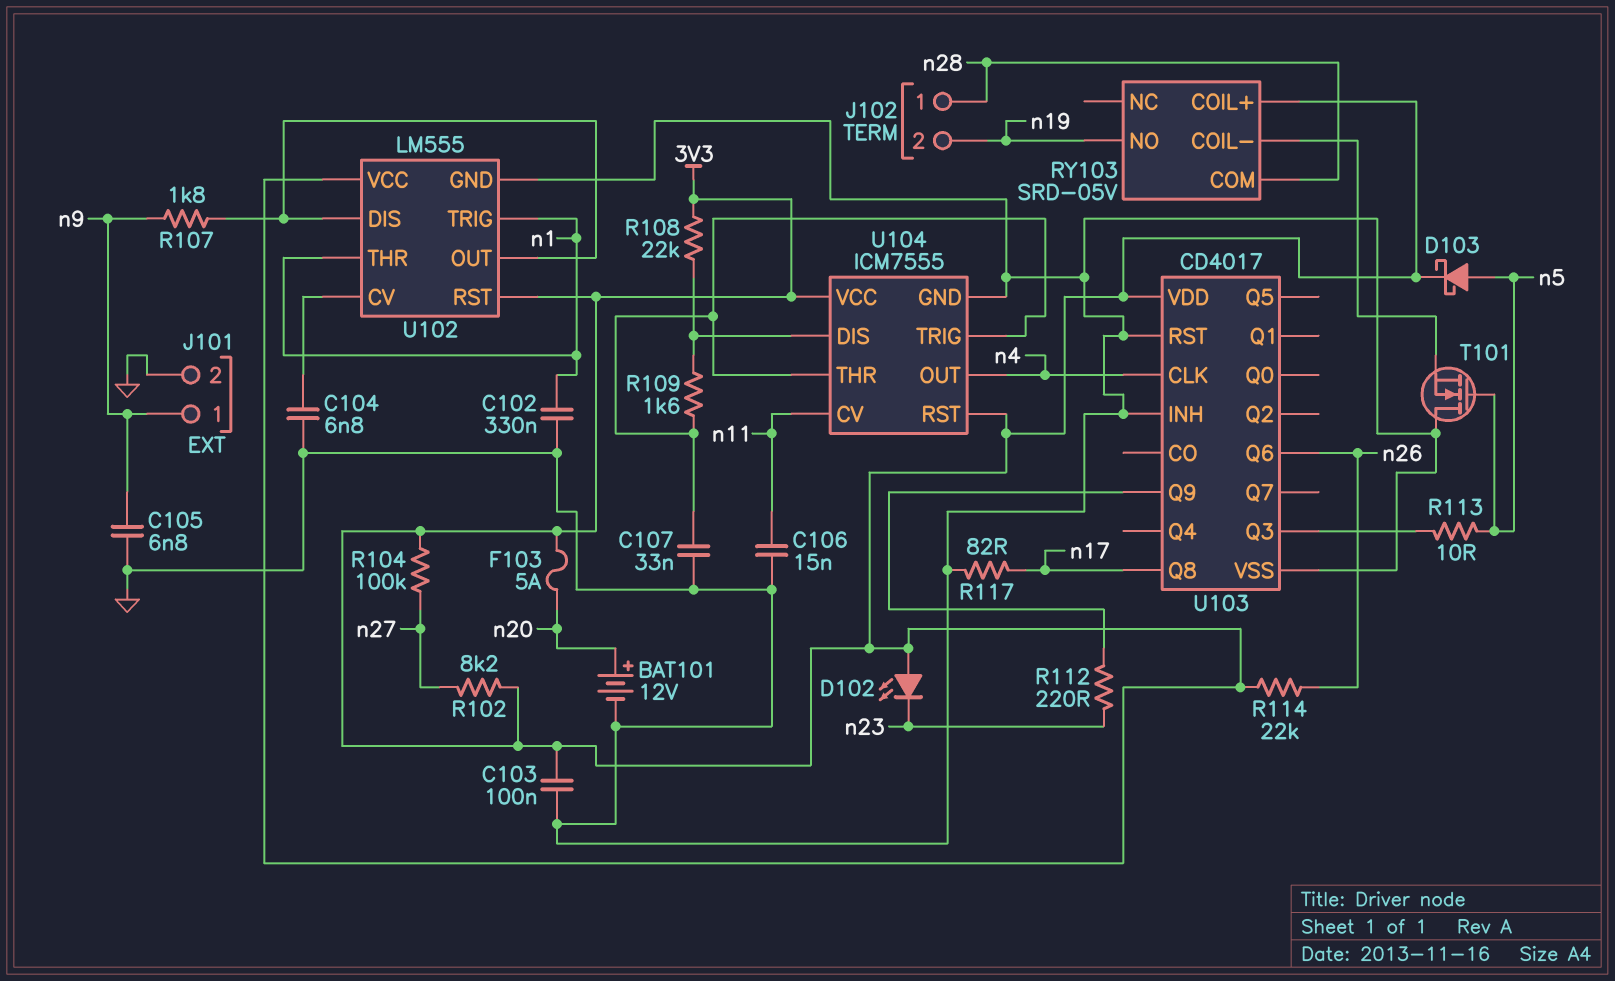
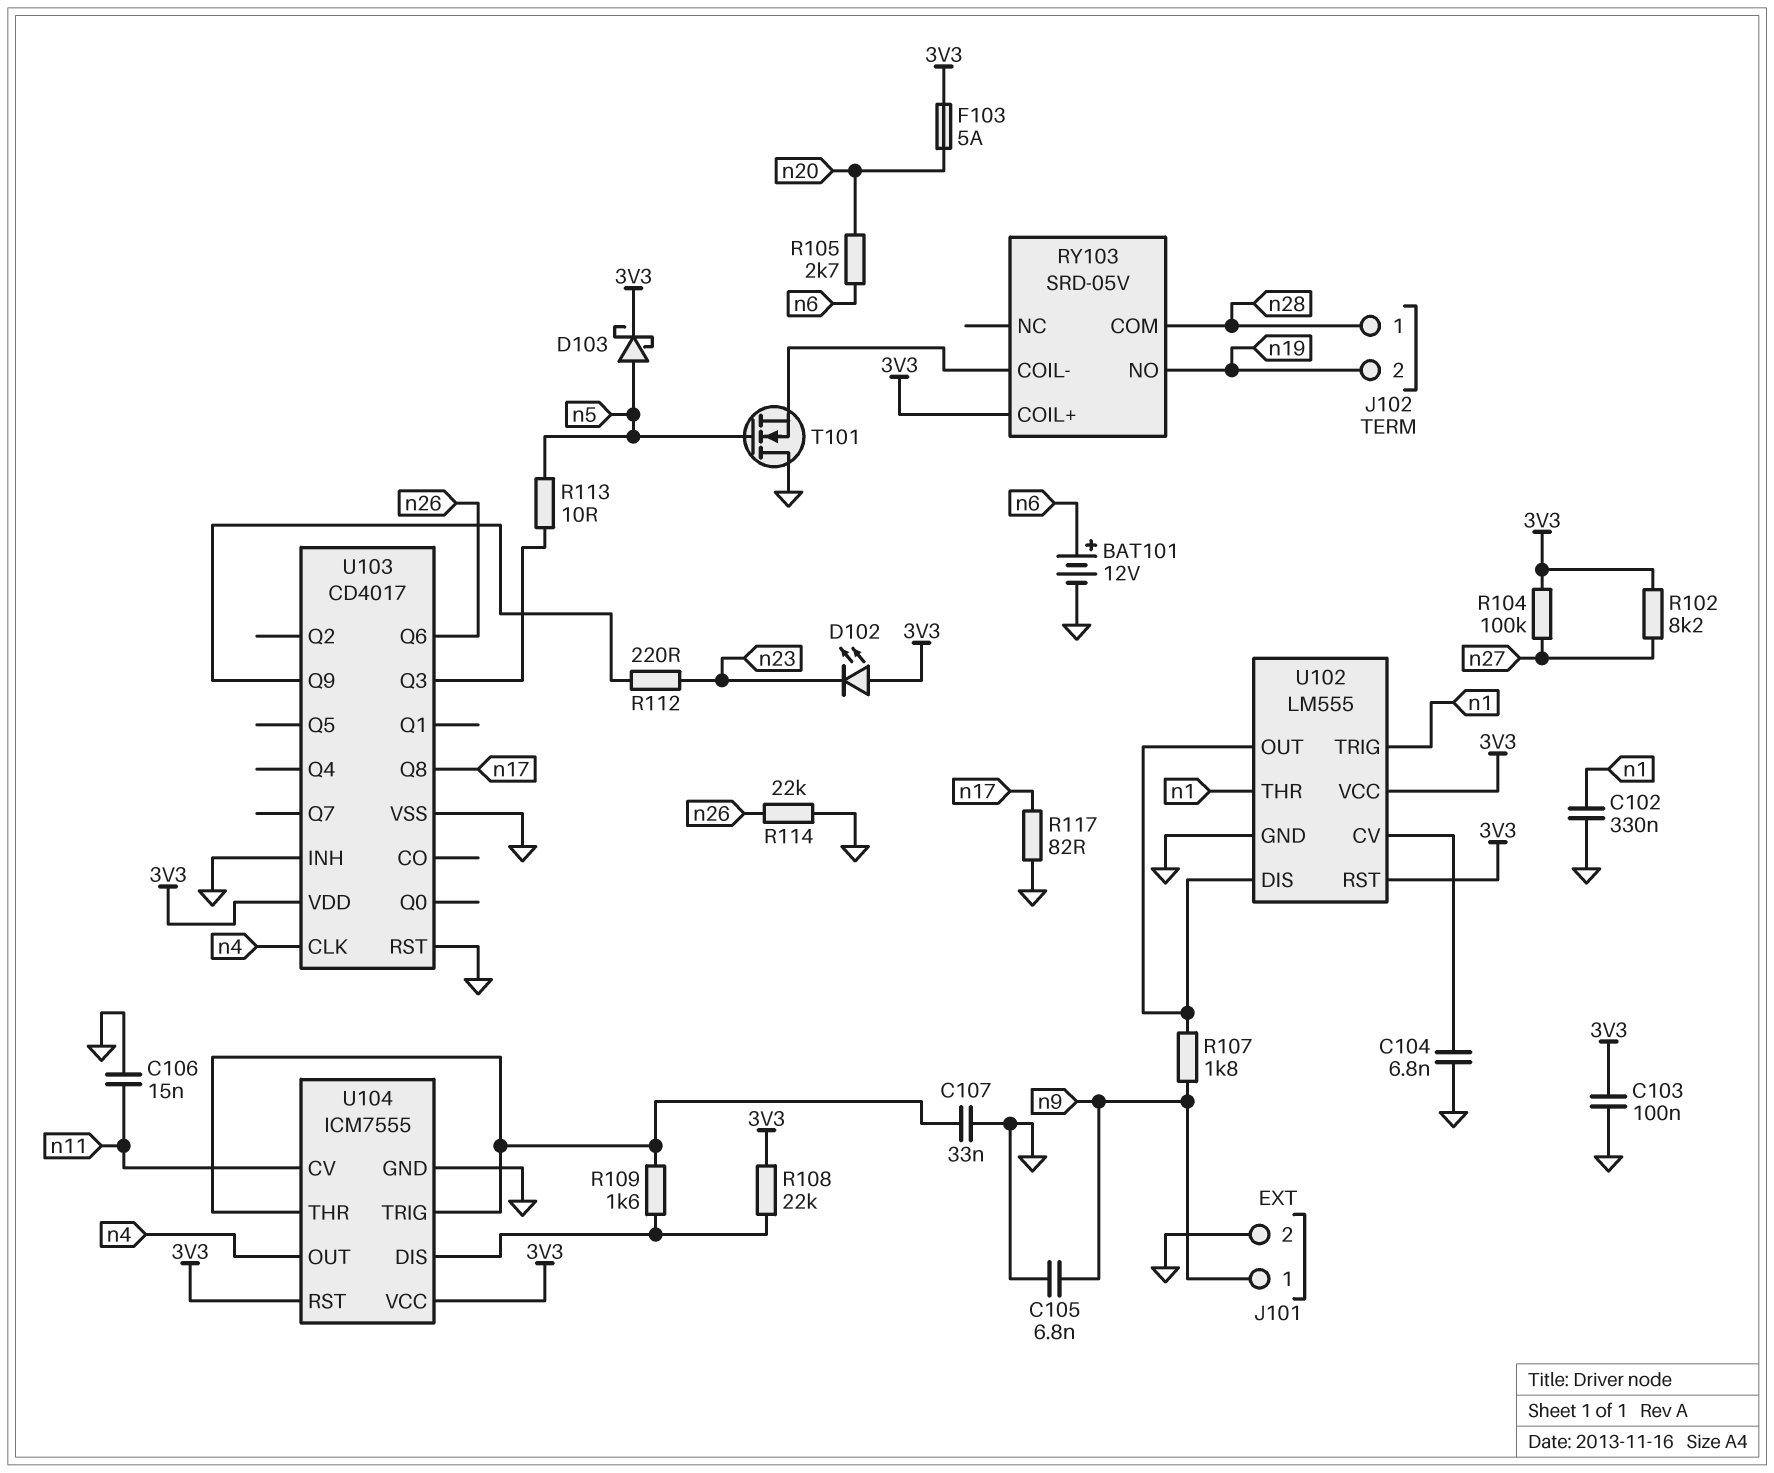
BAT101: 12V (plus n20, minus GND) -> 12V (plus n6, minus GND)
R105: none -> 2.7k (n6, n20)
R114: 22k (3V3, n26) -> 22k (GND, n26)

